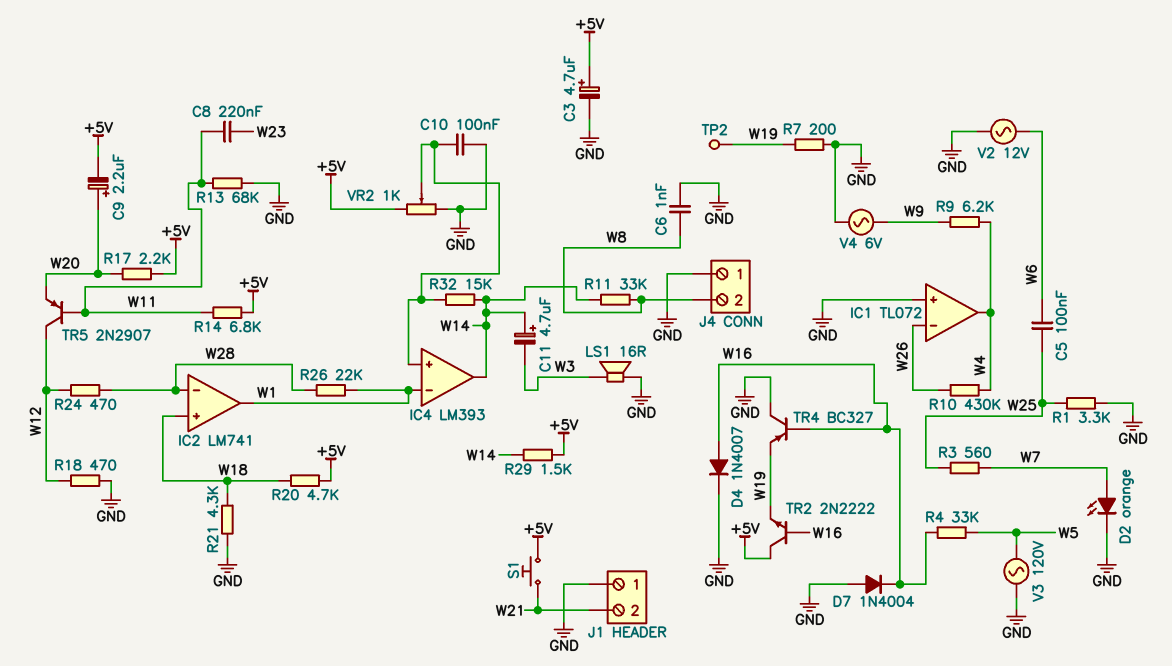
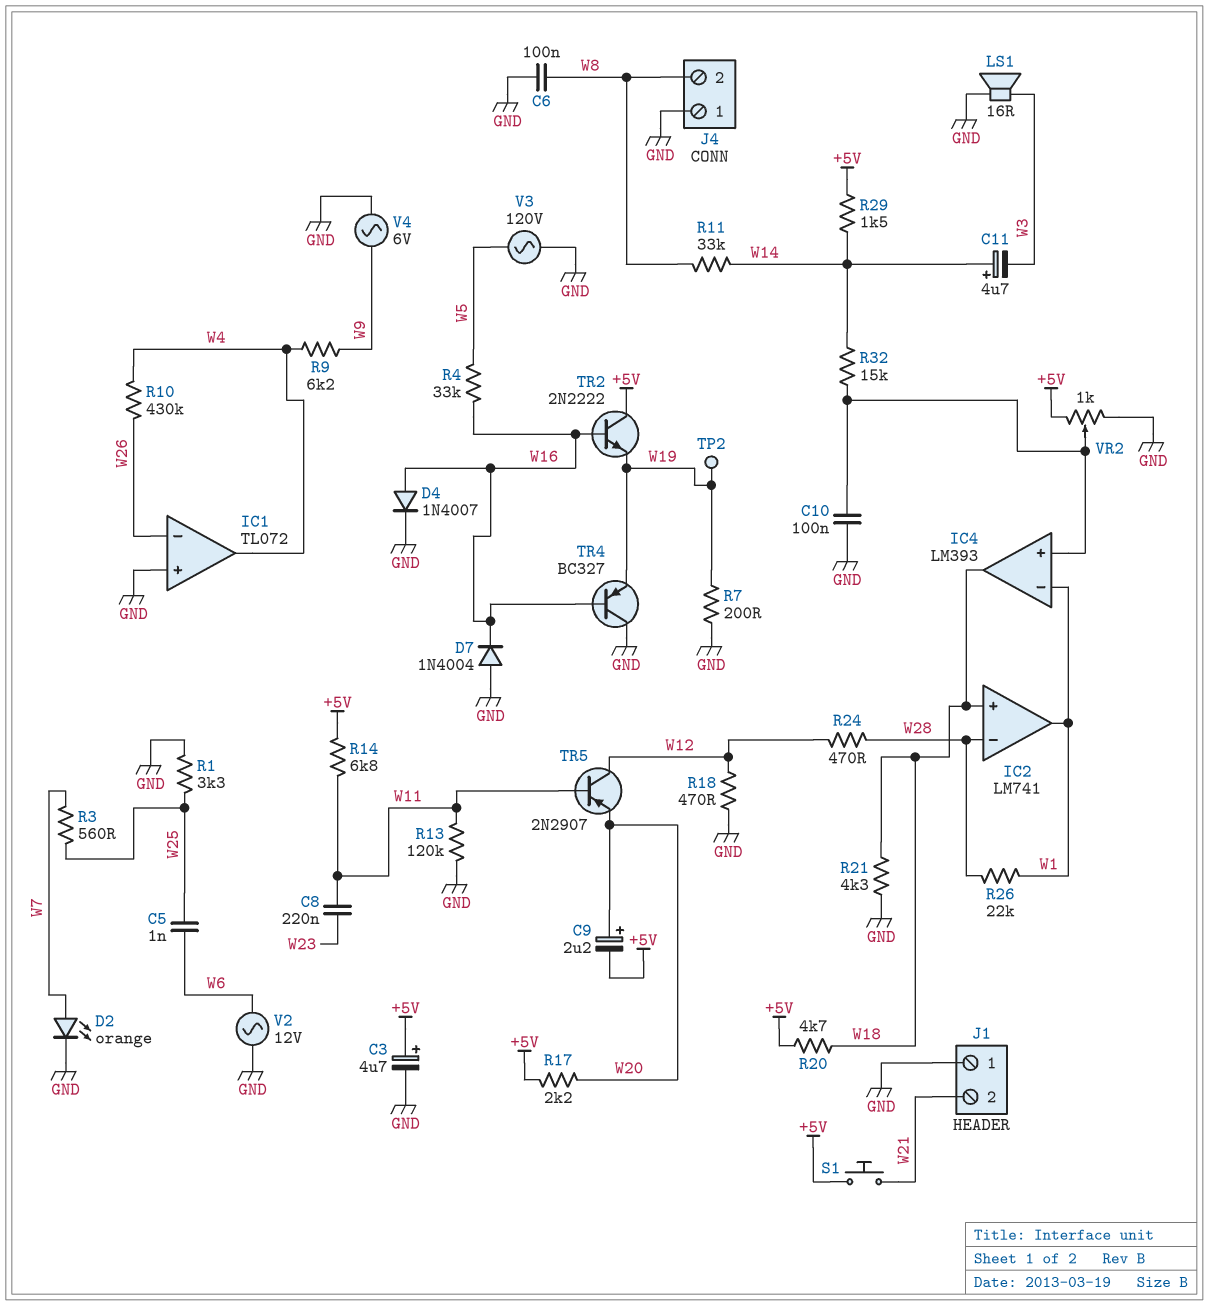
C5: 100nF (W6, W25) -> 1nF (W6, W25)
C6: 1nF (GND, W8) -> 100nF (GND, W8)
IC4 pin out: W14 -> W18
R13: 68k (GND, W11) -> 120k (GND, W11)

